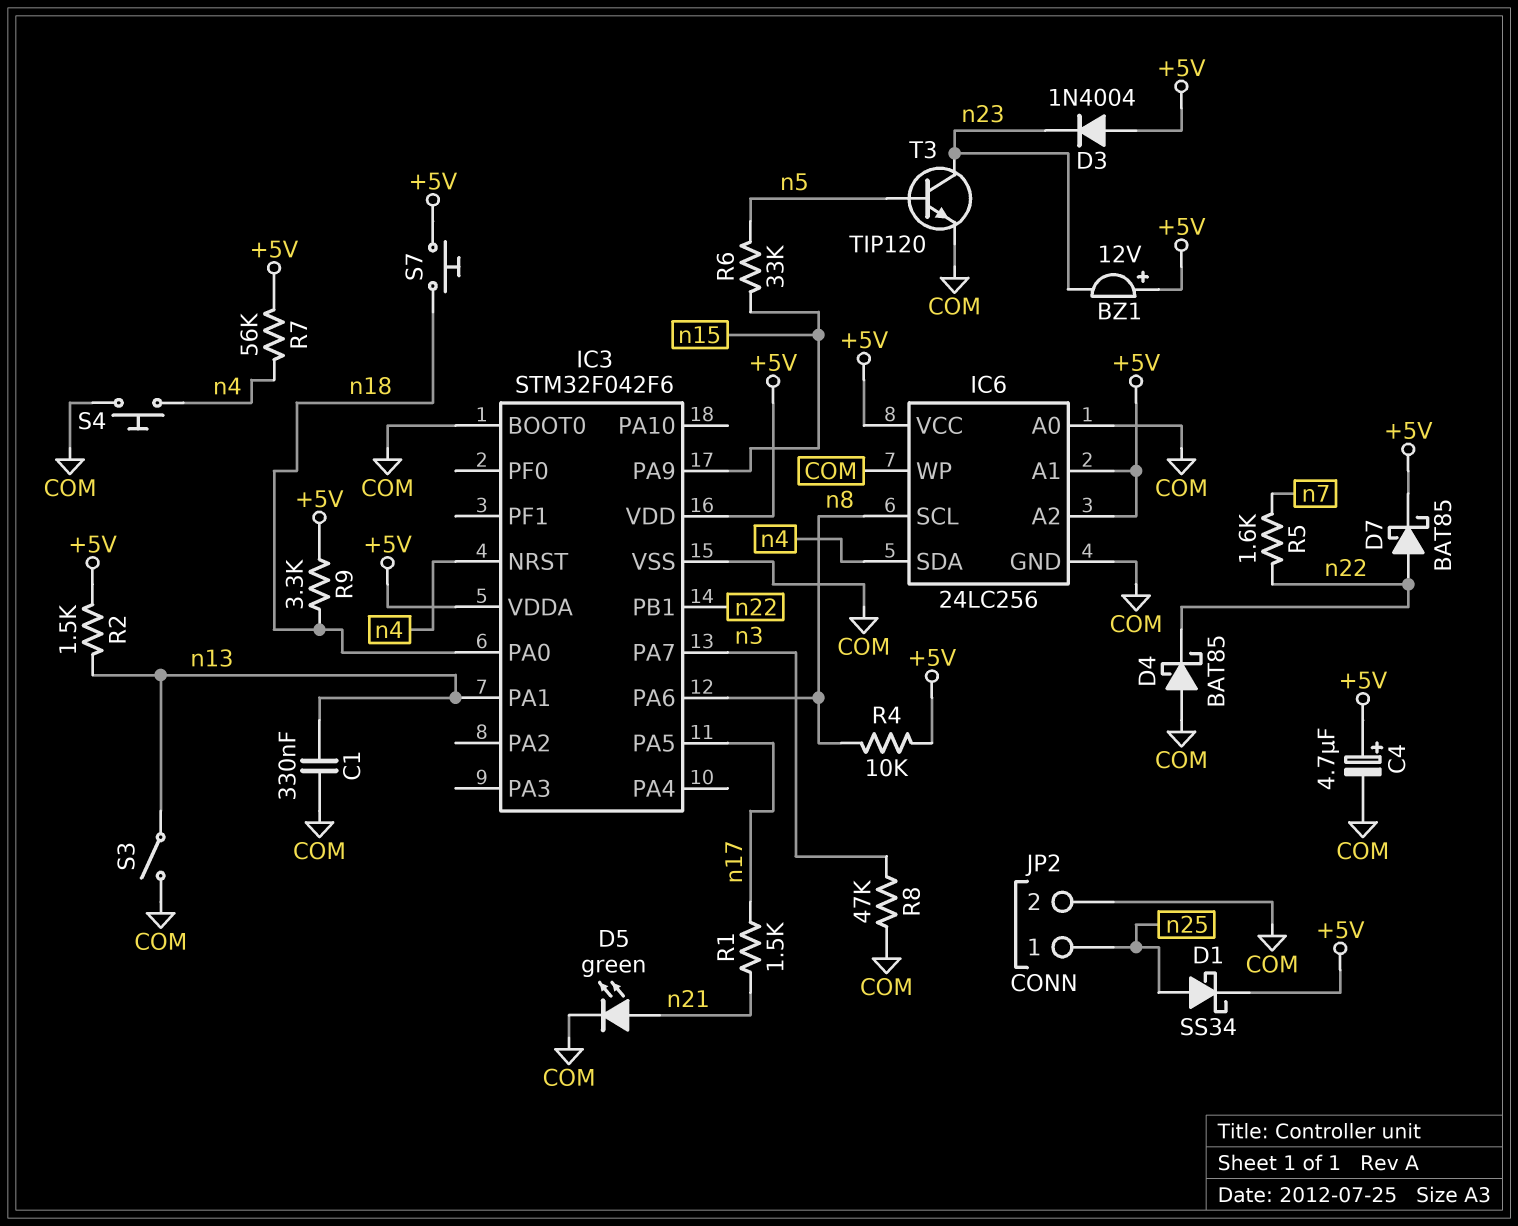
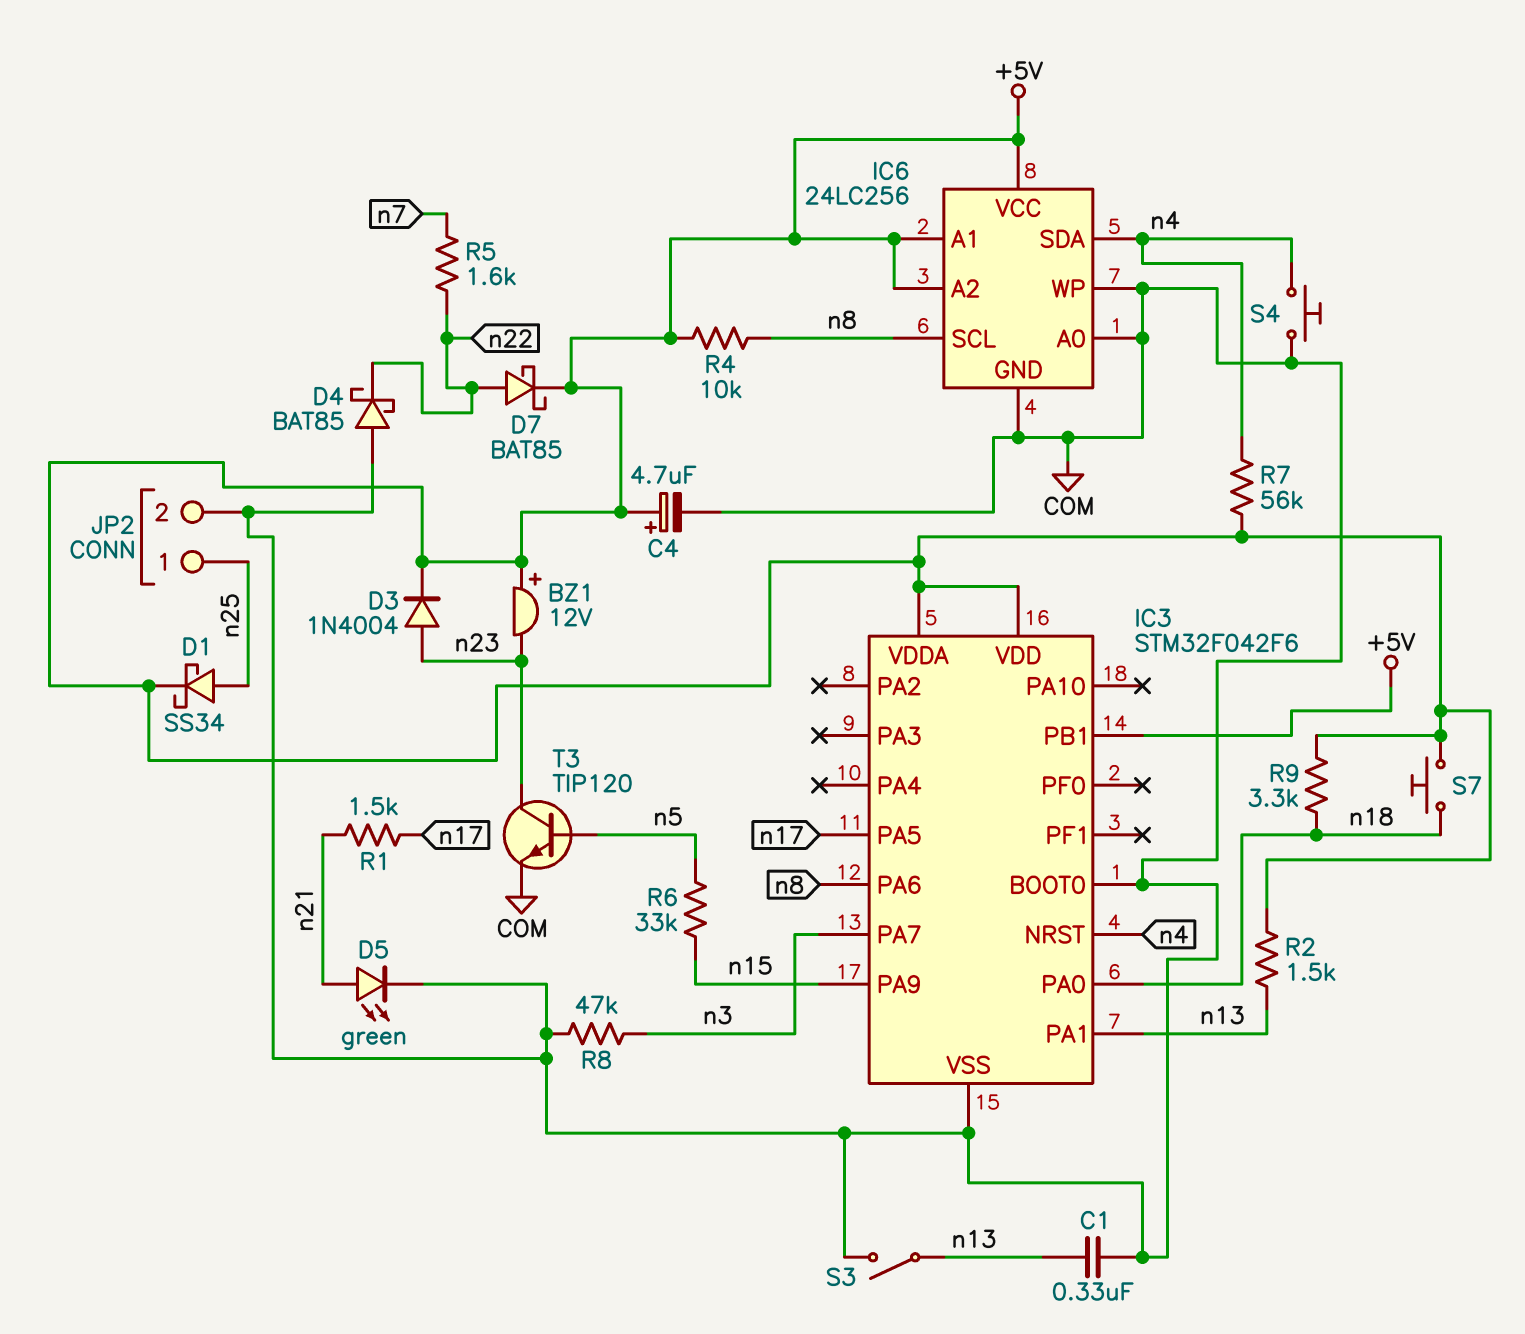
D3: diode 1N4004 (A +5V, K n23) -> diode 1N4004 (A n23, K +5V)
IC3 pin PB1: n22 -> +5V

